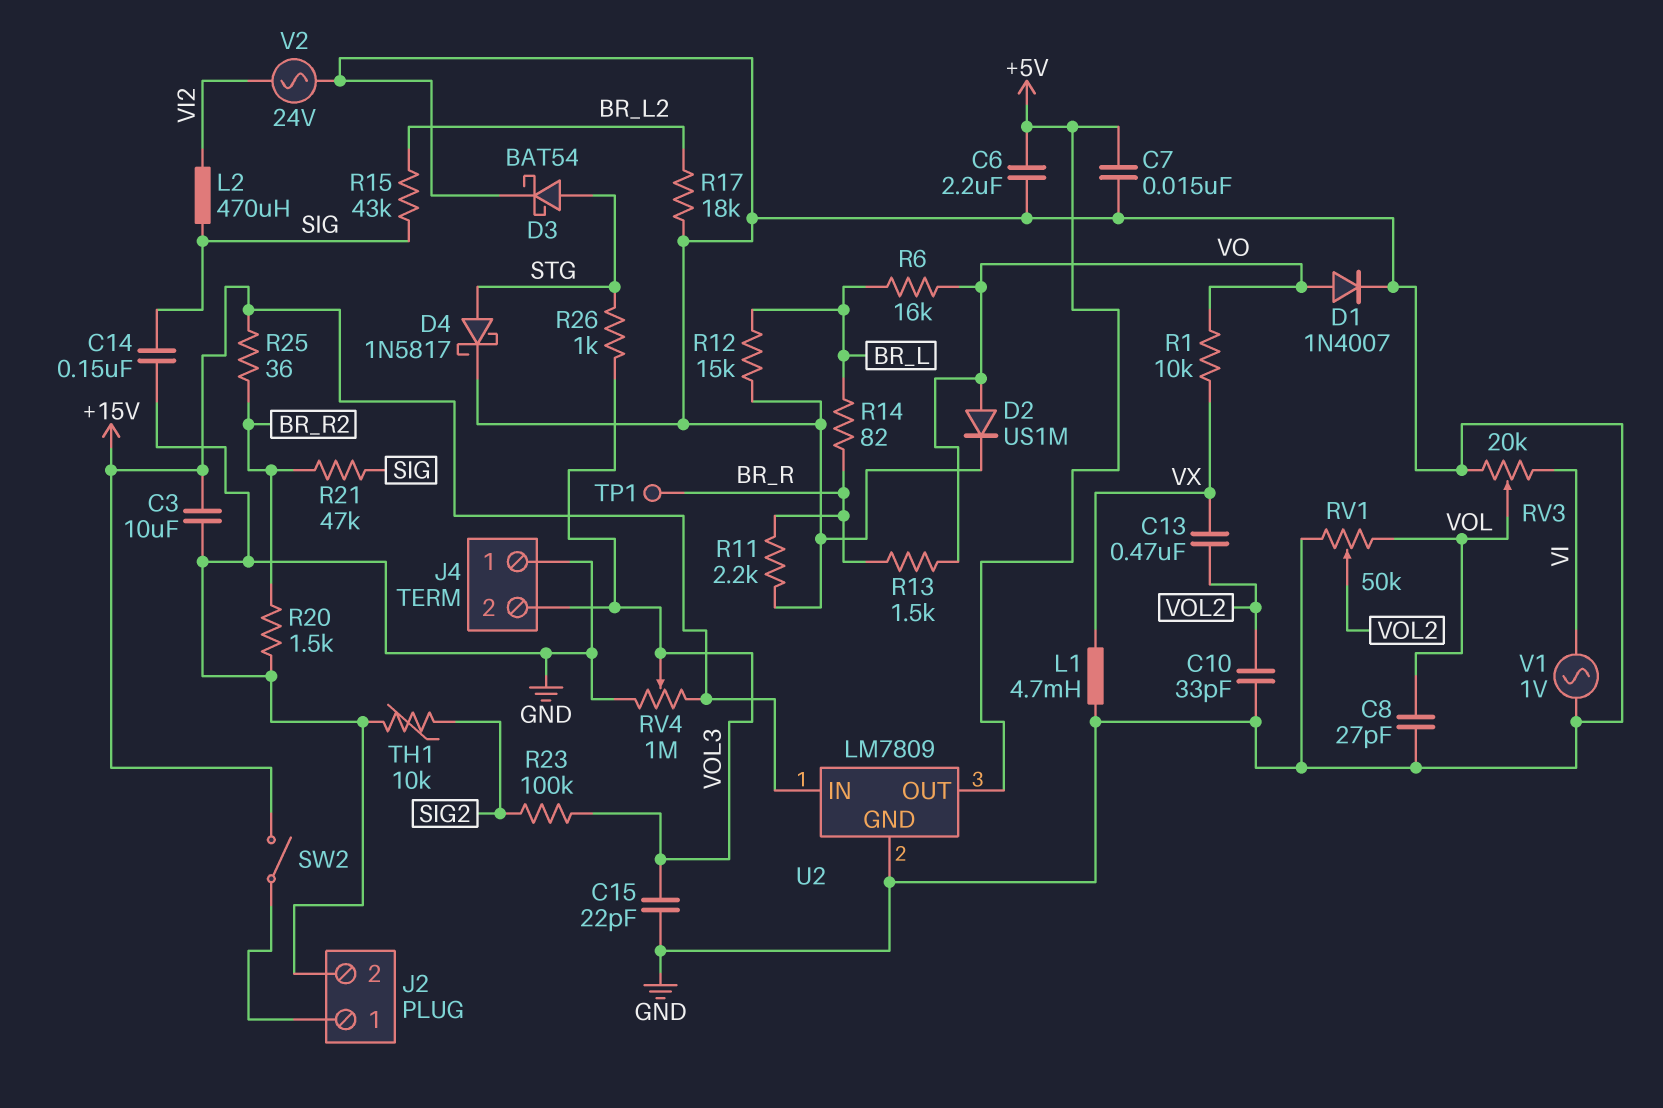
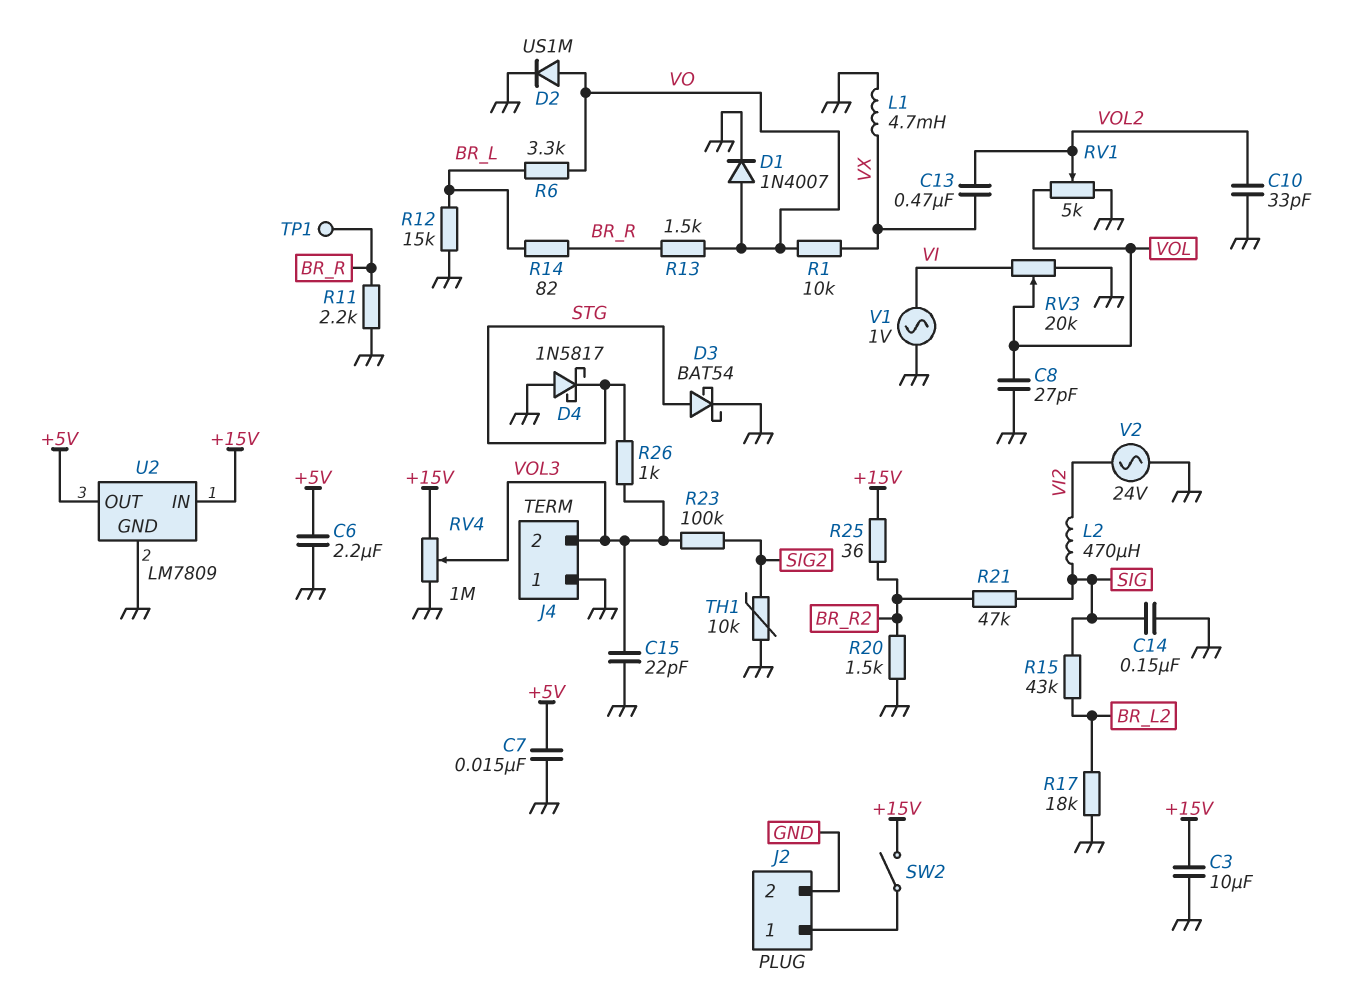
D4: schottky 1N5817 (A STG, K GND) -> schottky 1N5817 (A GND, K STG)
R6: 16k (BR_L, VO) -> 3.3k (BR_L, VO)
RV1: 50k (GND, VOL, wiper VOL2) -> 5k (GND, VOL, wiper VOL2)

